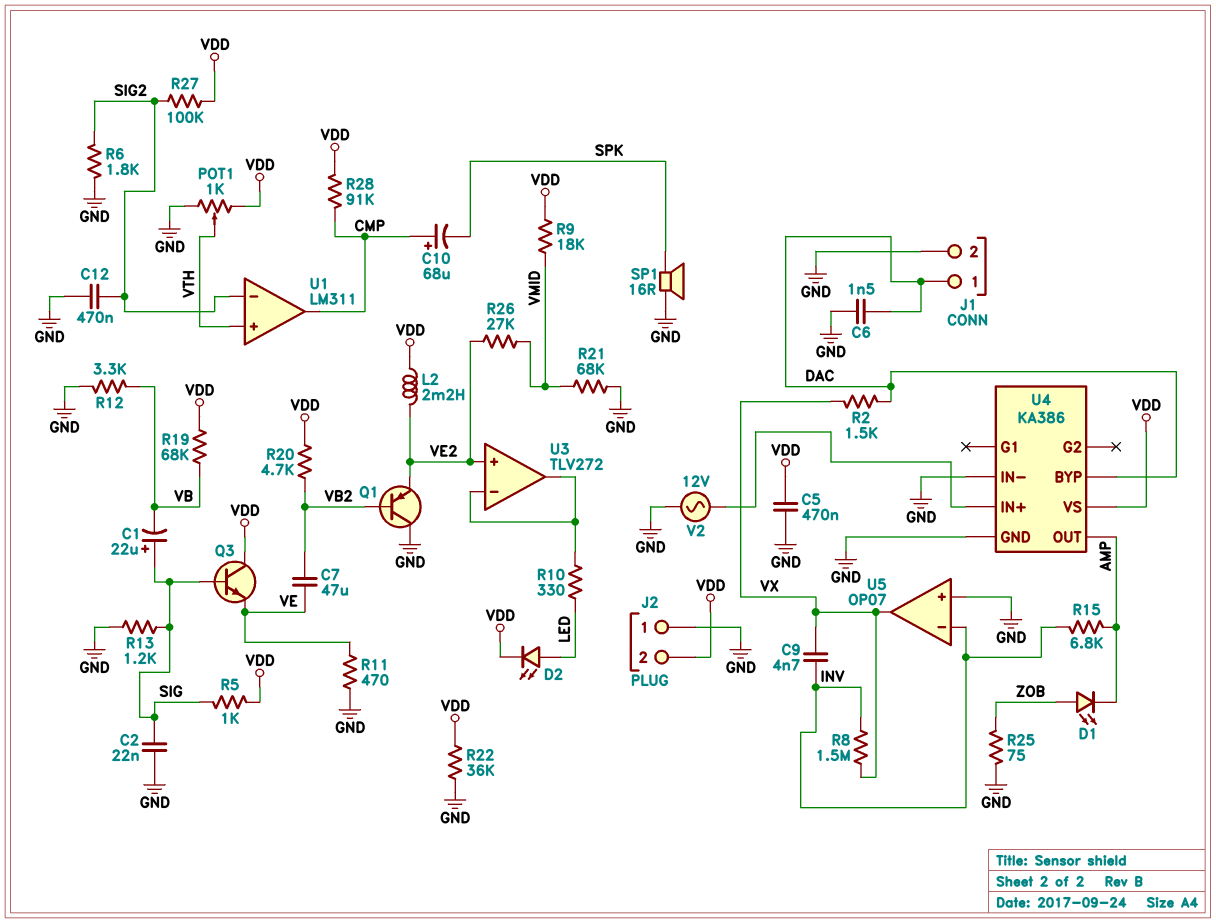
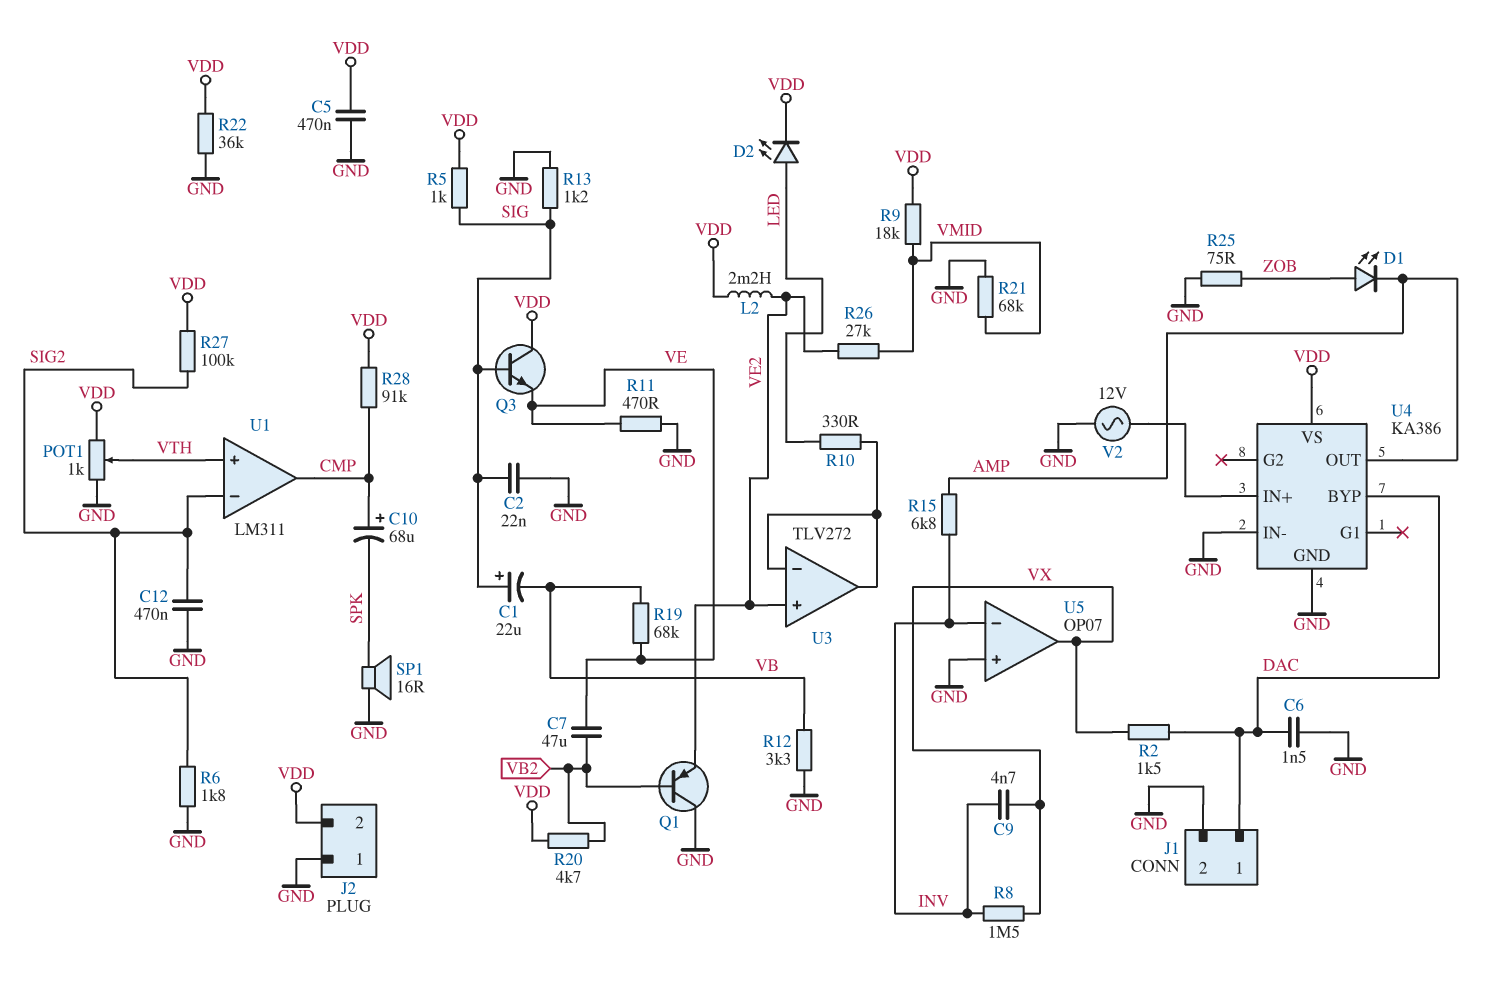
R19: 68k (VB, VDD) -> 68k (VB, VE)

